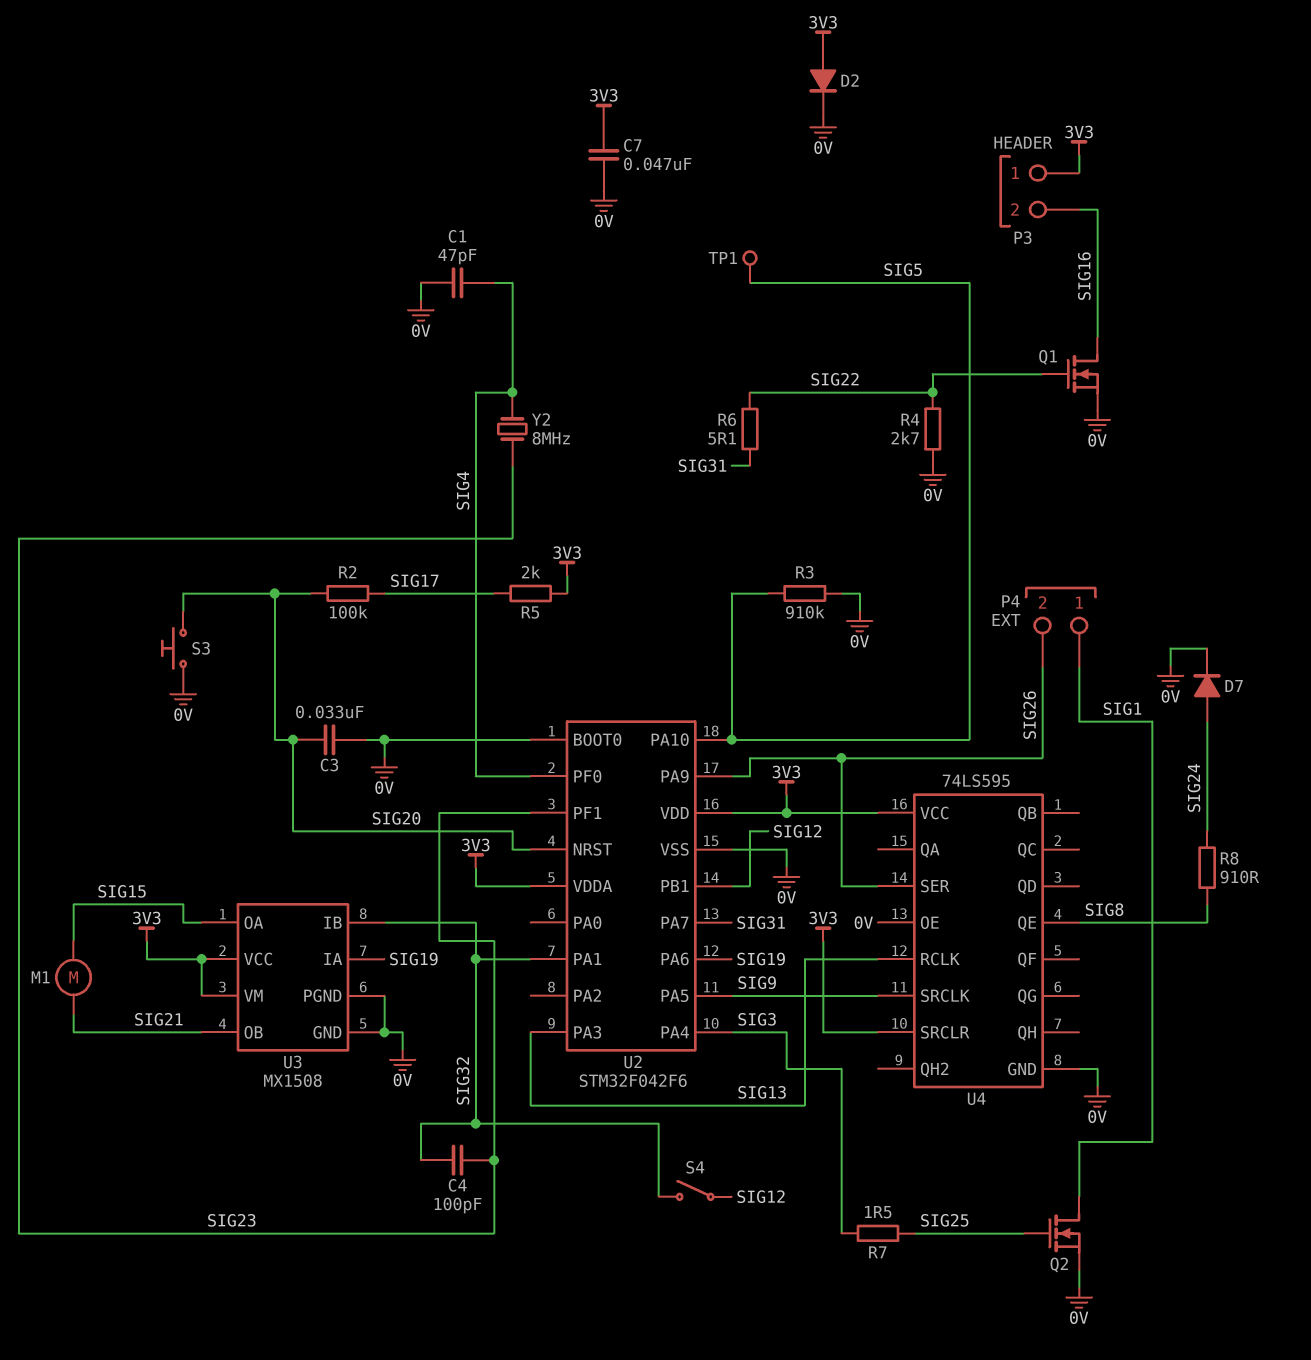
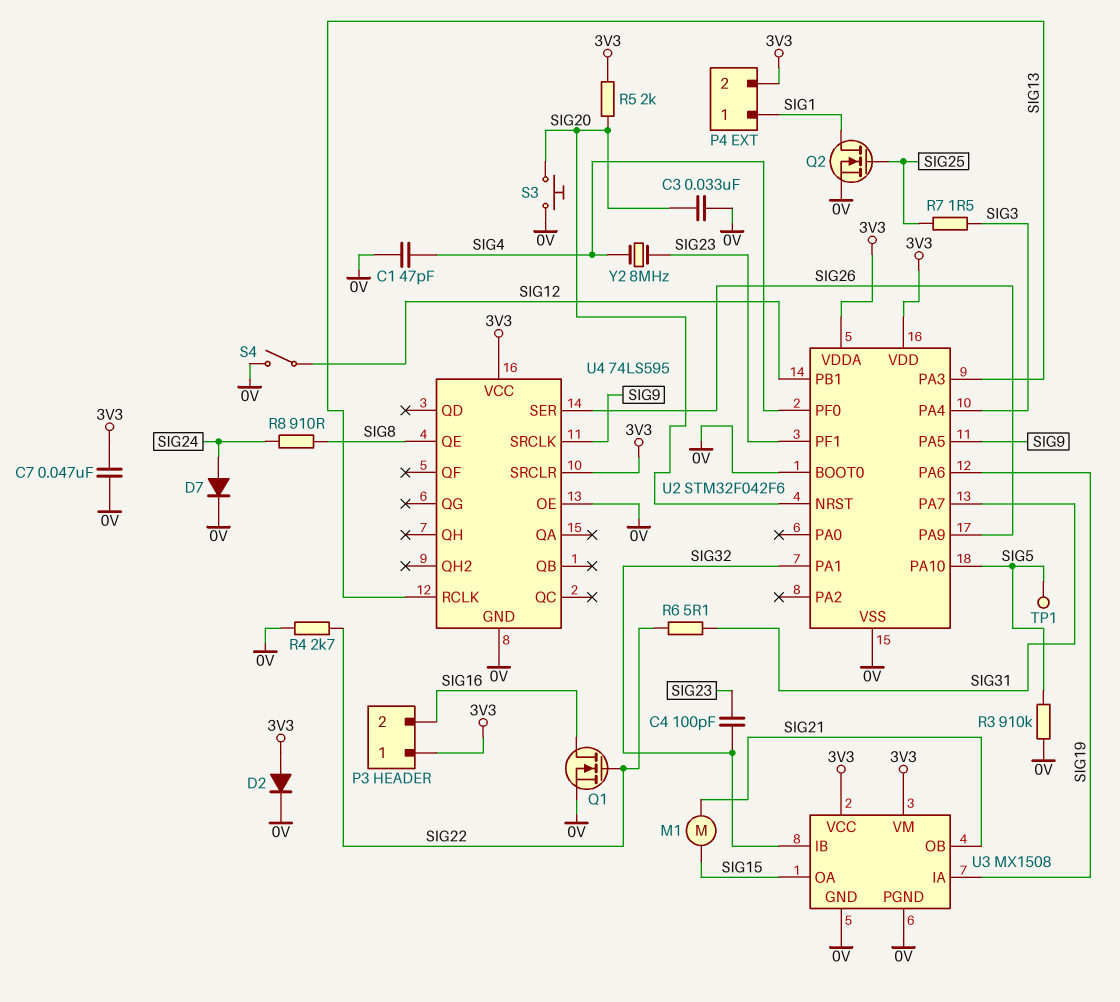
P4 pin 2: SIG26 -> 3V3
R2: 100k (SIG17, SIG20) -> none
R5: 2k (3V3, SIG17) -> 2k (3V3, SIG20)
S4: switch (SIG12, SIG32) -> switch (0V, SIG12)

